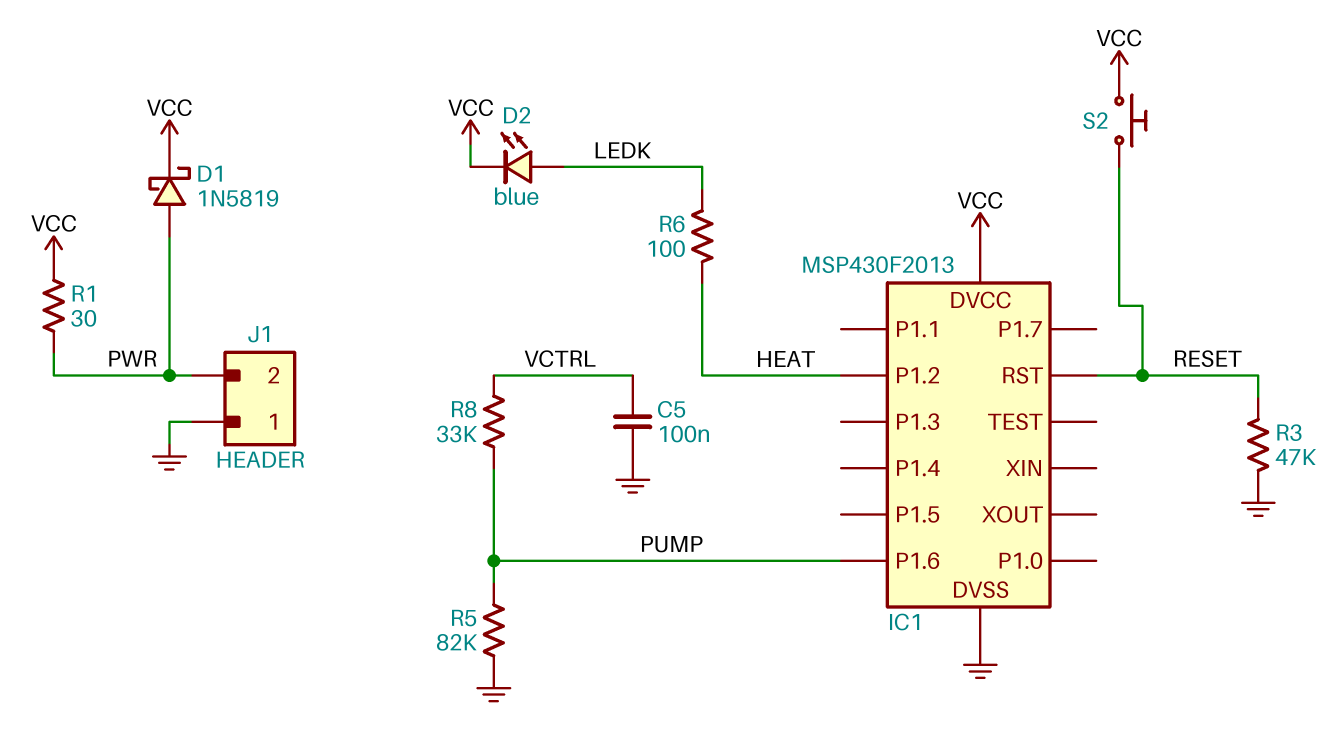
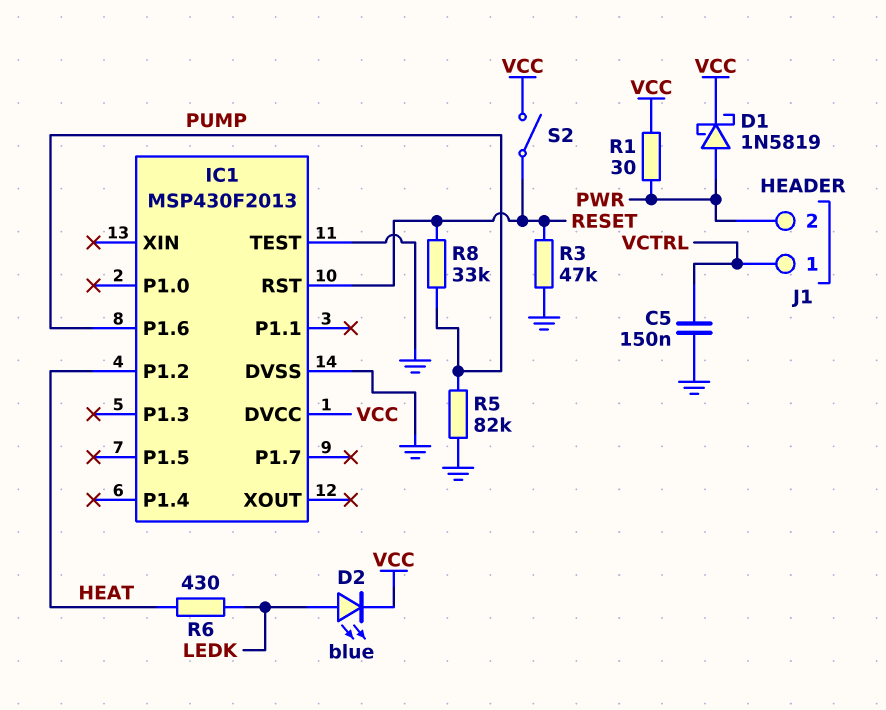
C5: 100nF (GND, VCTRL) -> 150nF (GND, VCTRL)
IC1 pin TEST: none -> GND
J1 pin 1: GND -> VCTRL
R6: 100 (HEAT, LEDK) -> 430 (HEAT, LEDK)
R8: 33k (PUMP, VCTRL) -> 33k (PUMP, RESET)
S2: button (RESET, VCC) -> switch (RESET, VCC)

